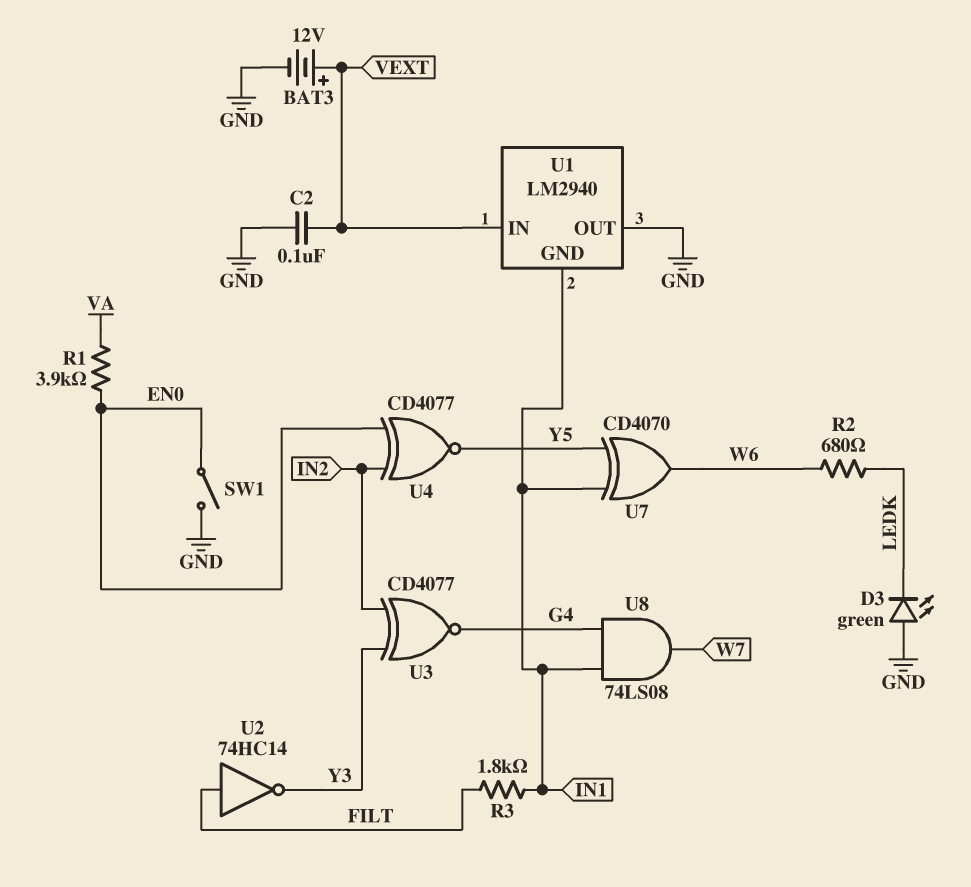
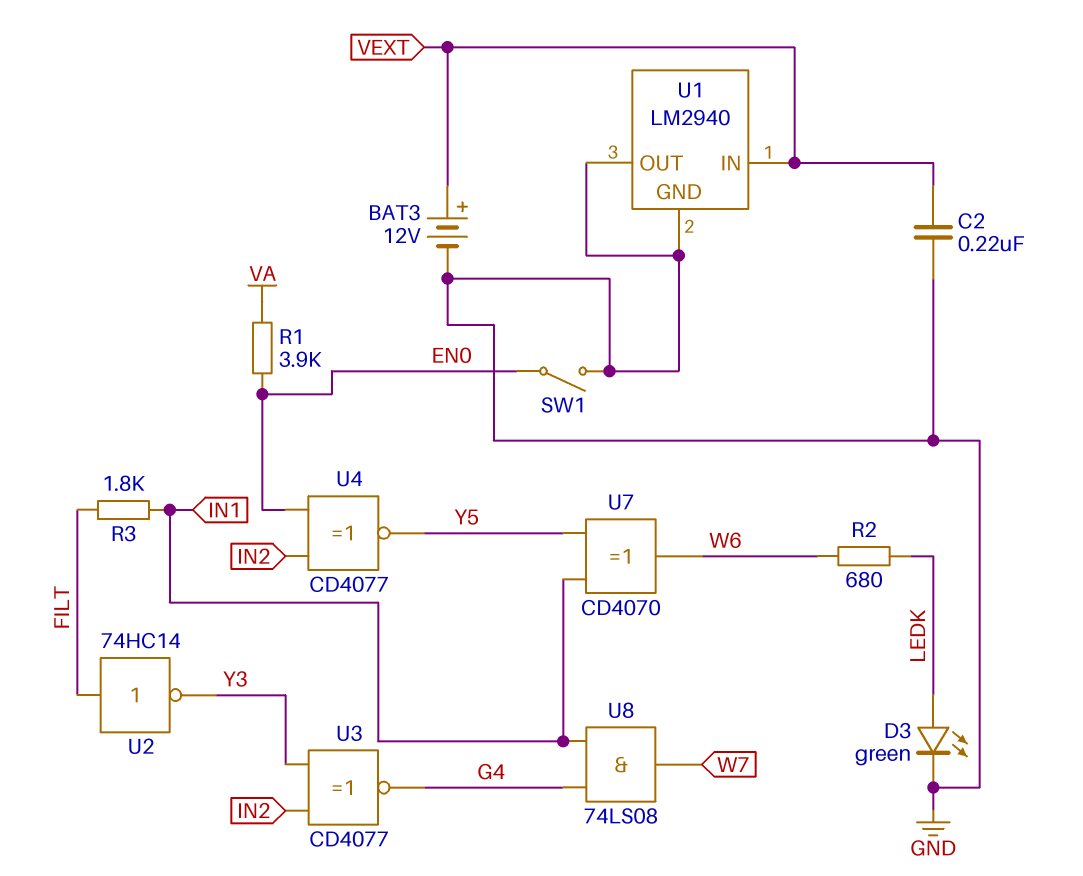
C2: 100nF (GND, VEXT) -> 220nF (GND, VEXT)
D3: LED green (A GND, K LEDK) -> LED green (A LEDK, K GND)
U1 pin GND: IN1 -> GND

